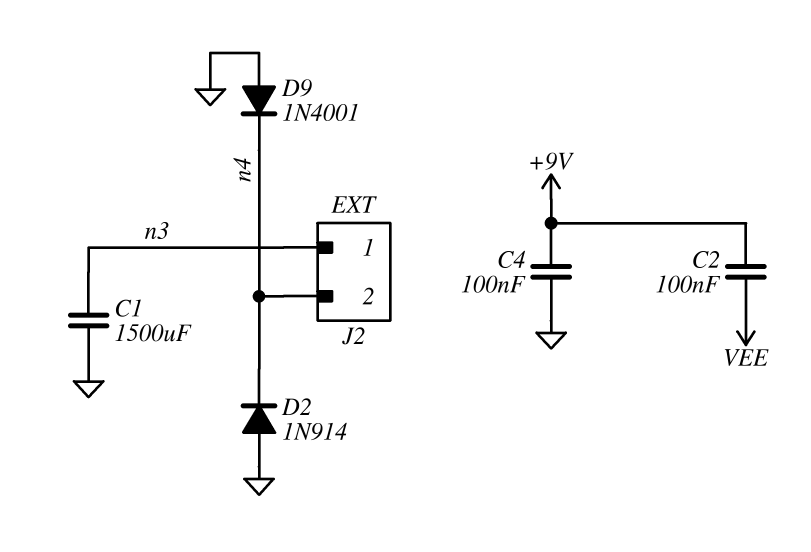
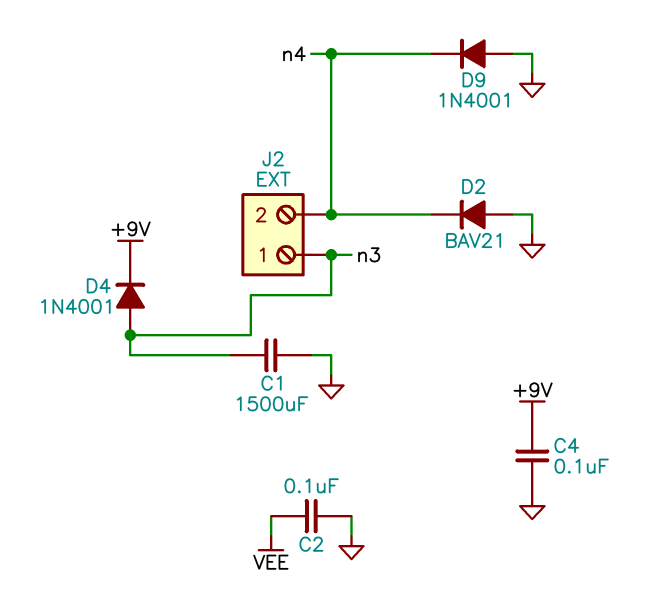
C2: 100nF (+9V, VEE) -> 100nF (GND, VEE)
D2: diode 1N914 (A GND, K n4) -> diode BAV21 (A GND, K n4)
D4: none -> diode 1N4001 (A n3, K +9V)

